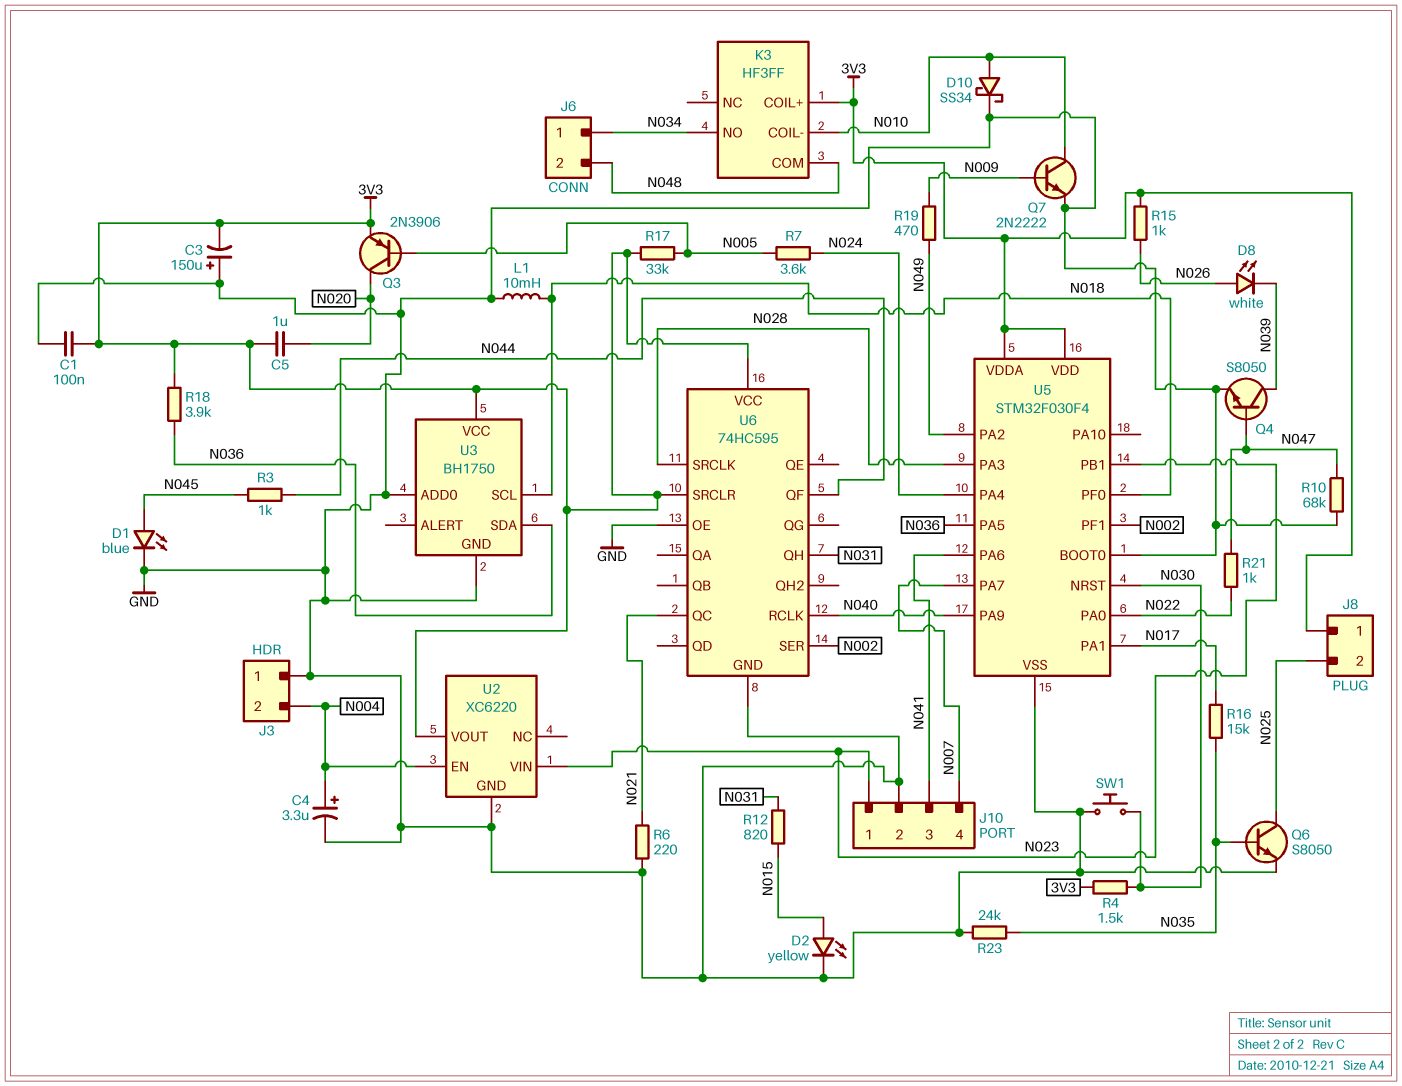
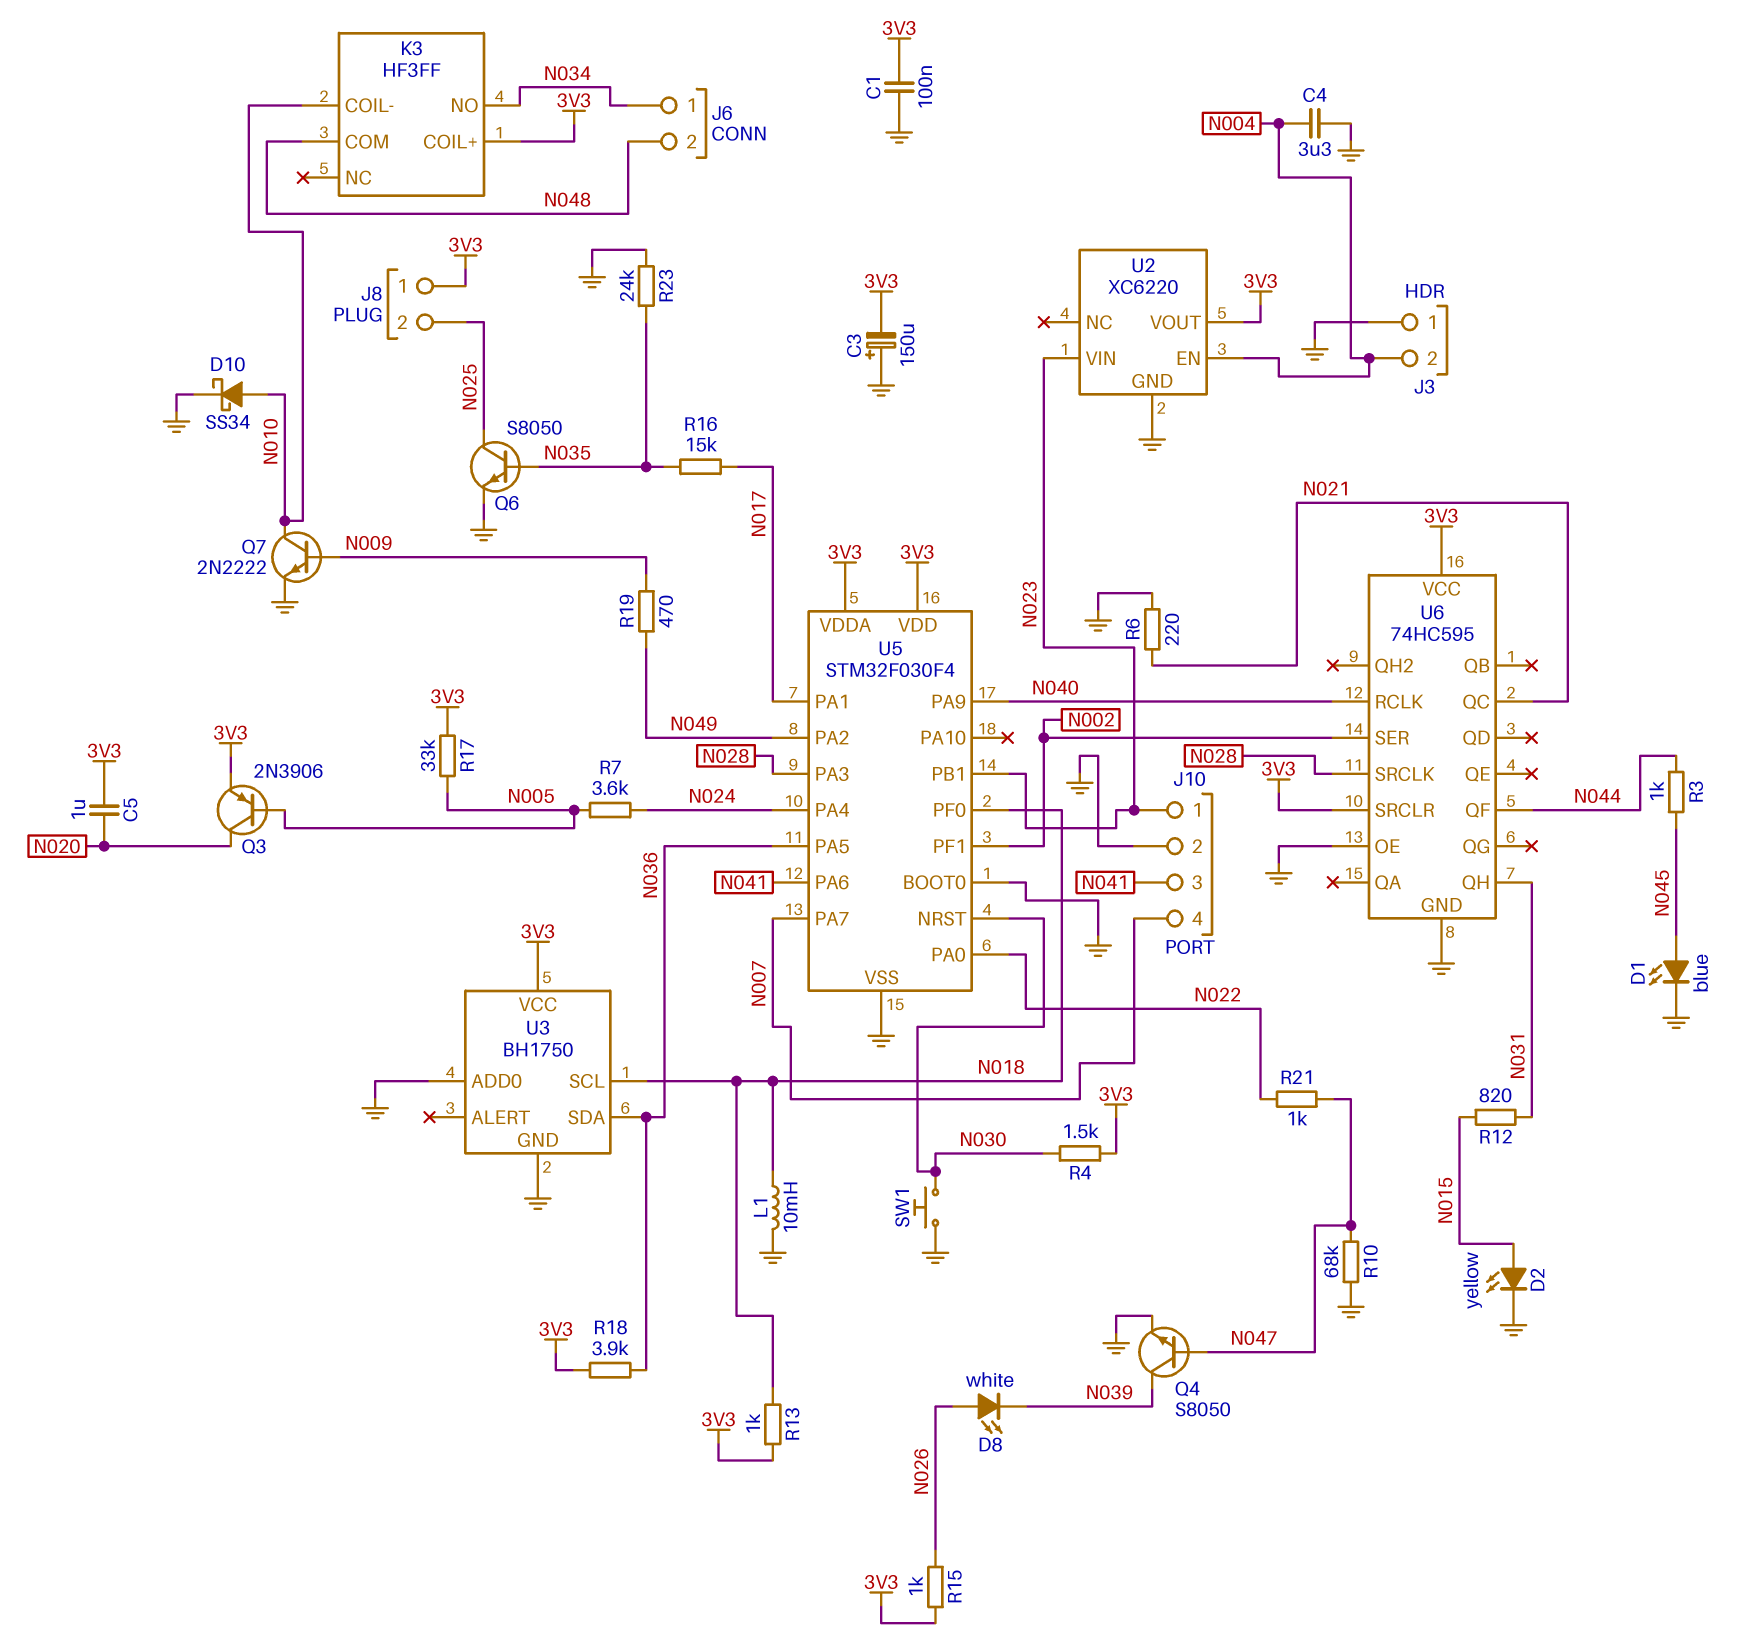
C4: 3.3uF (plus N004, minus GND) -> 3.3uF (GND, N004)
R13: none -> 1k (3V3, N018)

